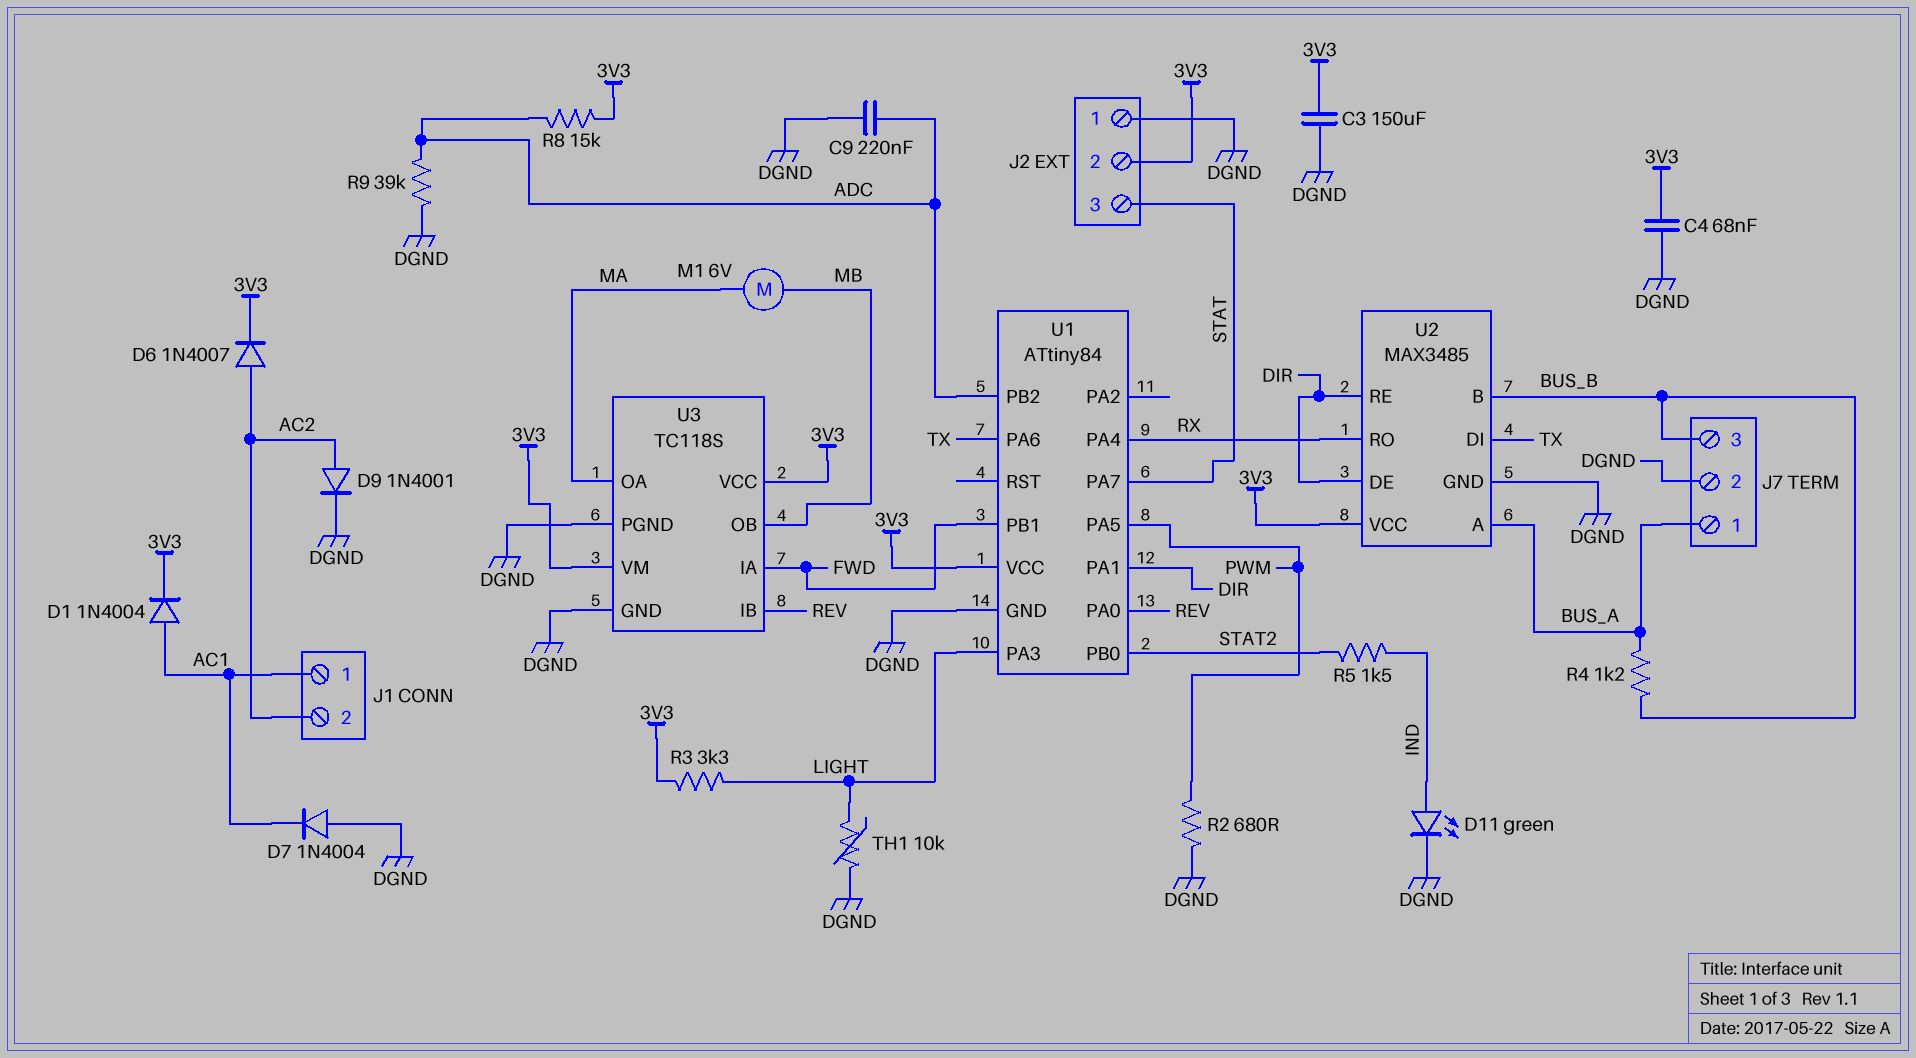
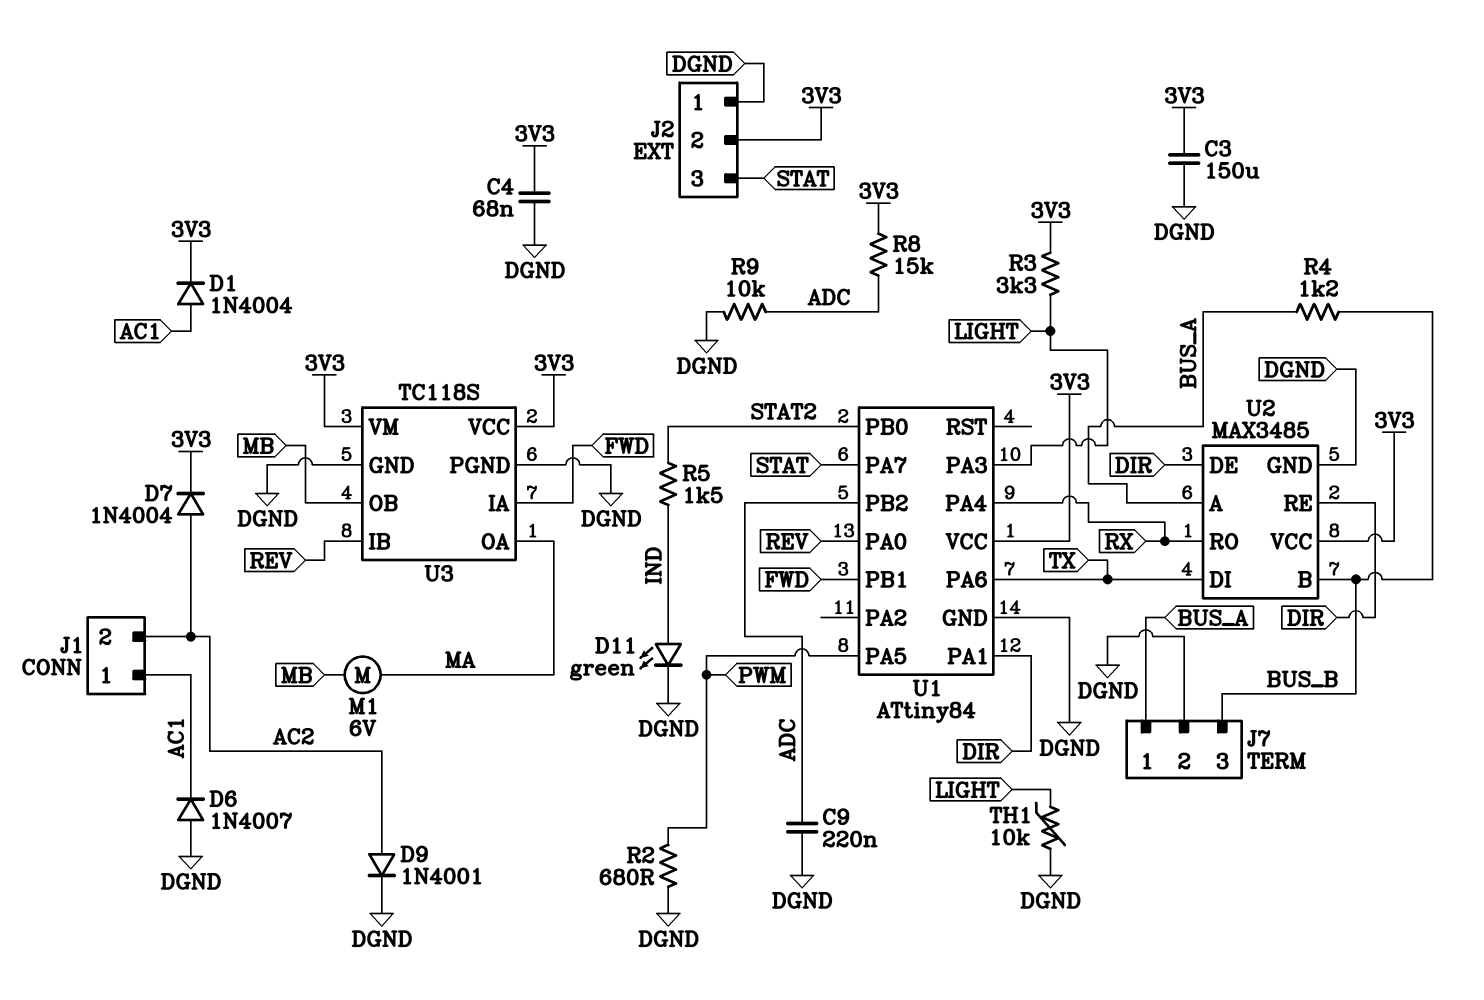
D6: diode 1N4007 (A AC2, K 3V3) -> diode 1N4007 (A DGND, K AC1)
D7: diode 1N4004 (A DGND, K AC1) -> diode 1N4004 (A AC2, K 3V3)
R9: 39k (ADC, DGND) -> 10k (ADC, DGND)

